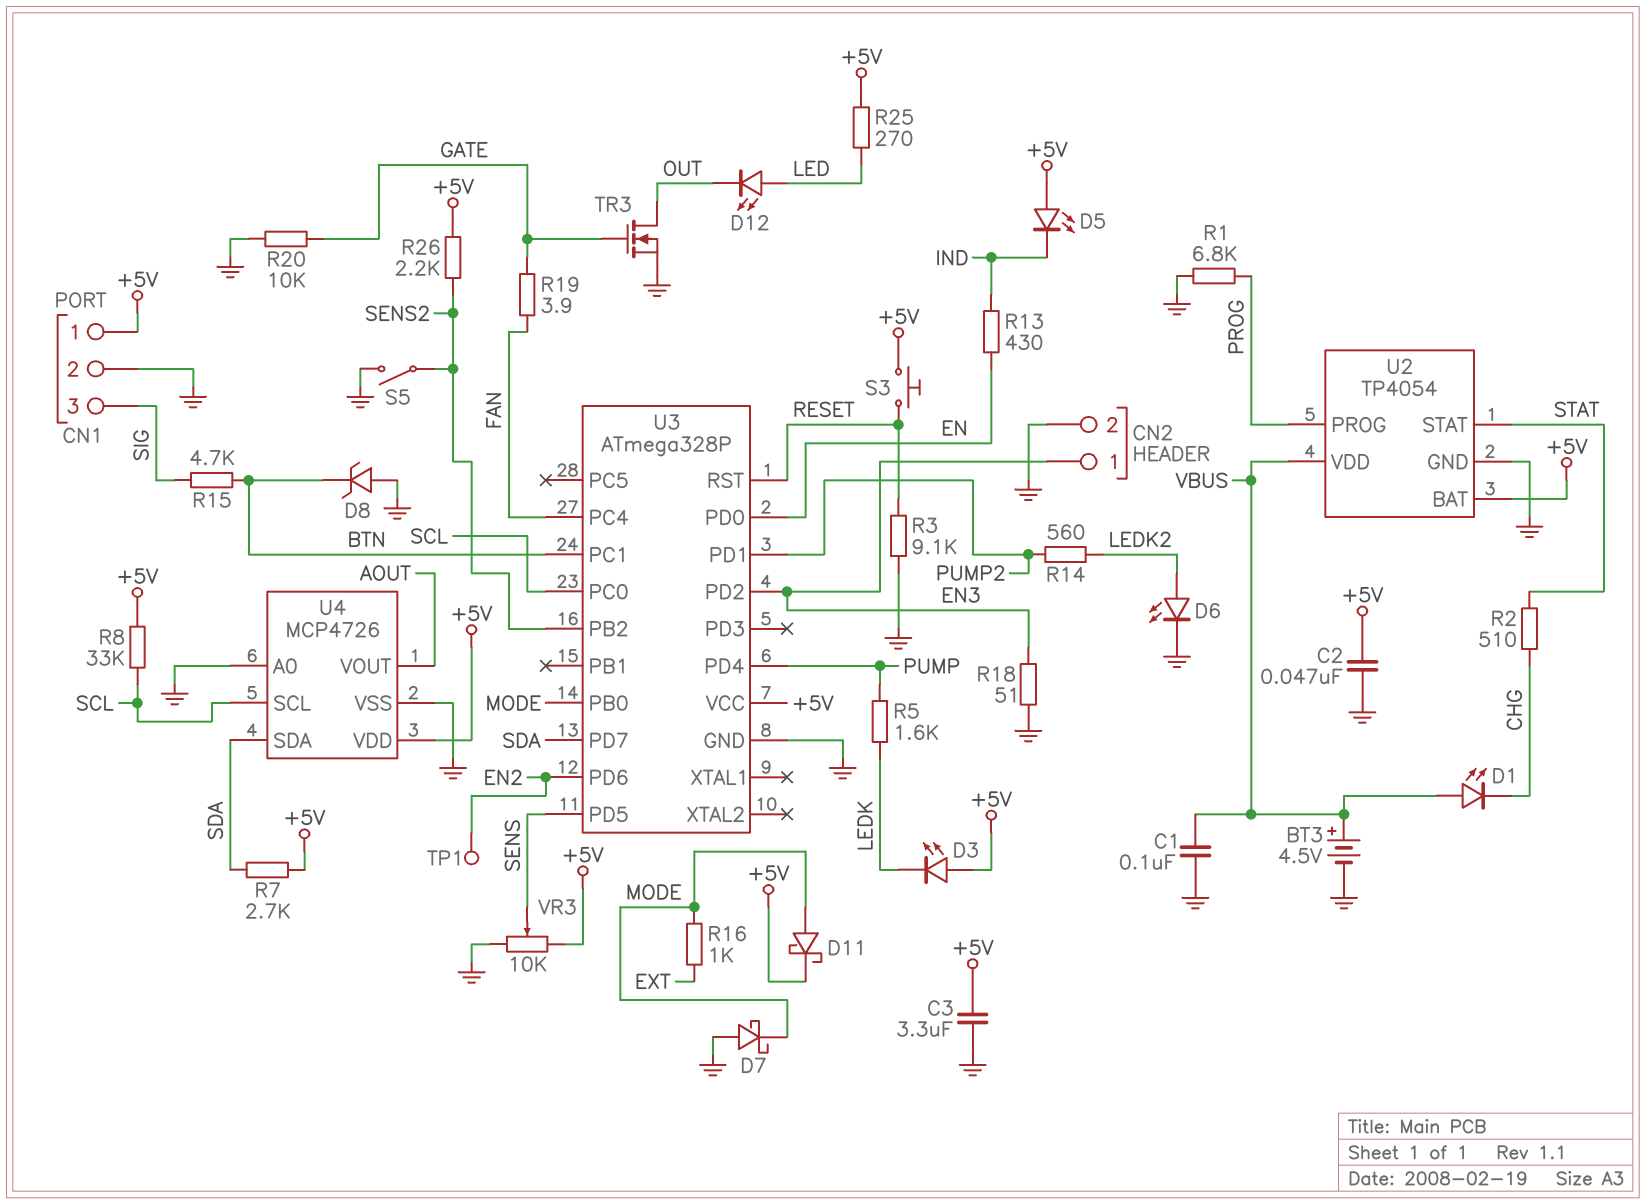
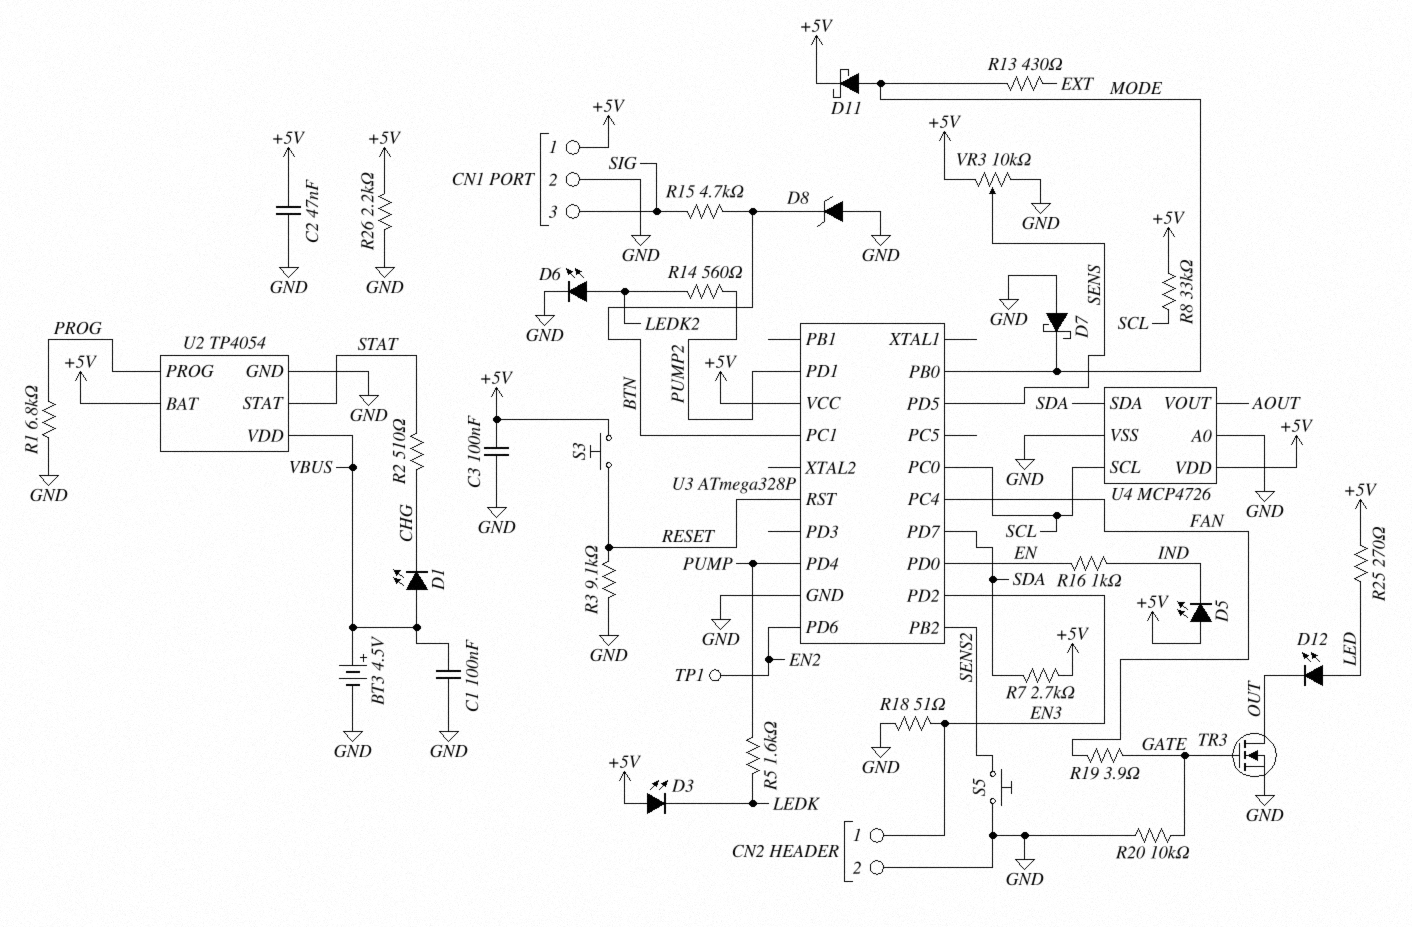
C3: 3.3uF (+5V, GND) -> 100nF (+5V, GND)
R13: 430 (EN, IND) -> 430 (EXT, MODE)
R16: 1k (EXT, MODE) -> 1k (EN, IND)
R26: 2.2k (+5V, SENS2) -> 2.2k (+5V, GND)
S5: switch (GND, SENS2) -> button (GND, SENS2)

